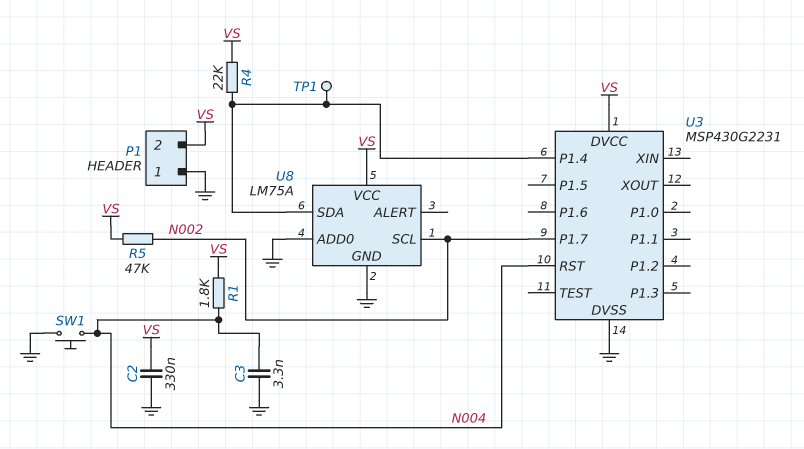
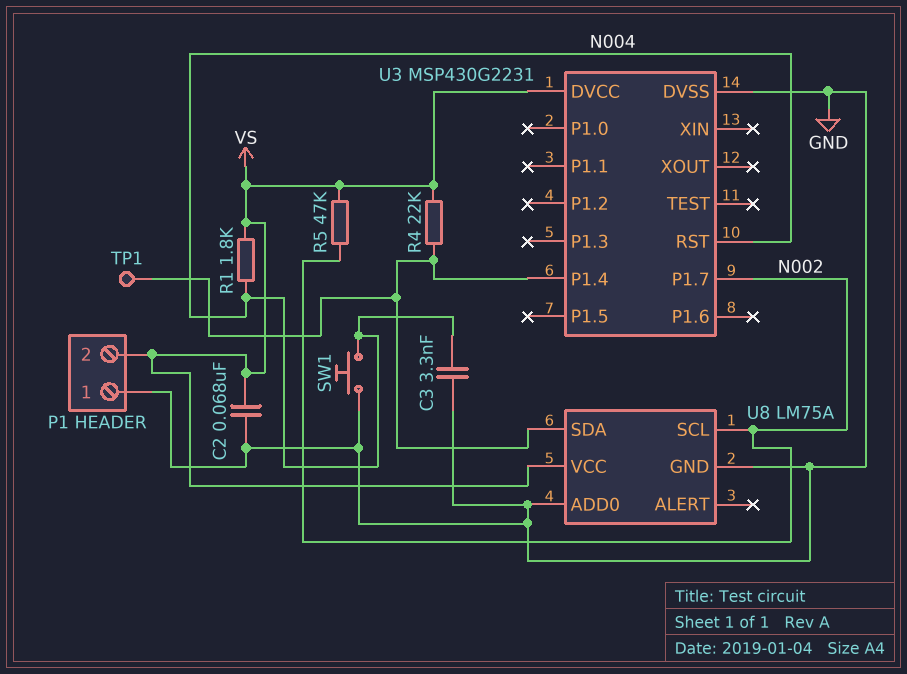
C2: 330nF (GND, VS) -> 68nF (GND, VS)

